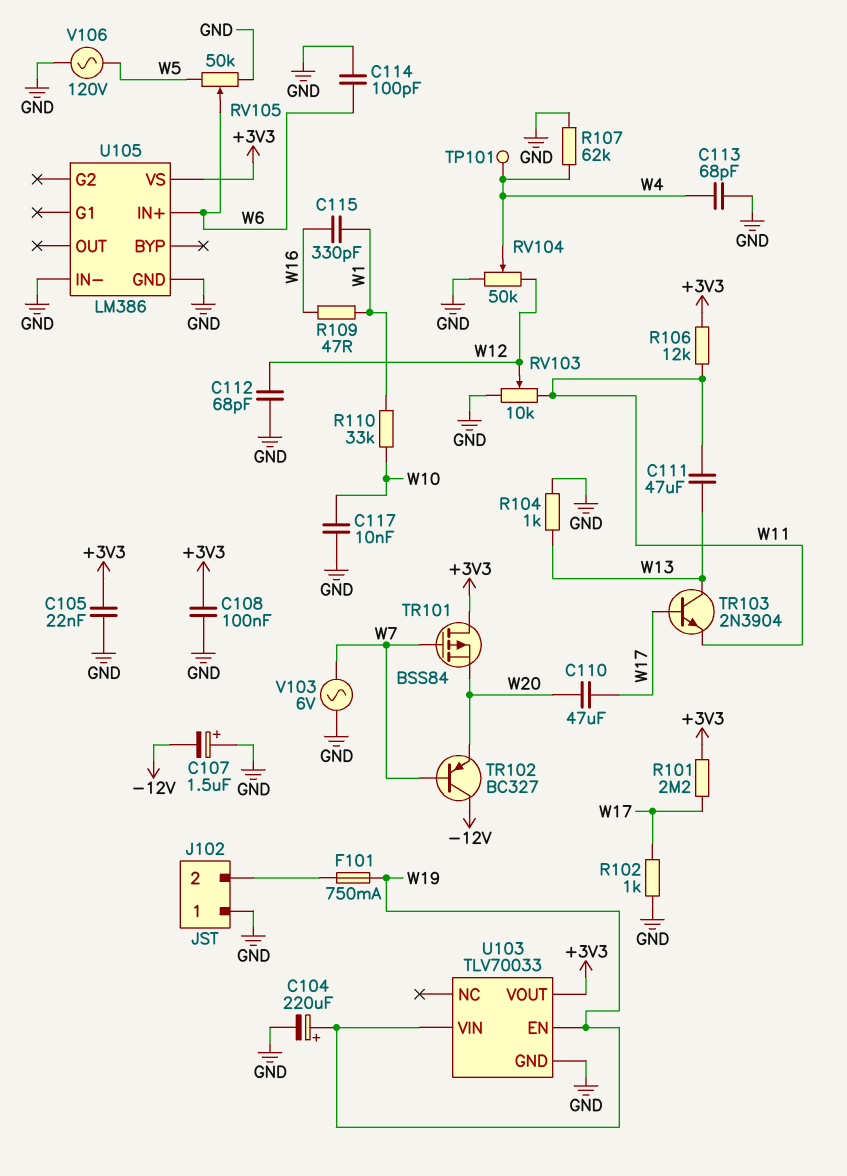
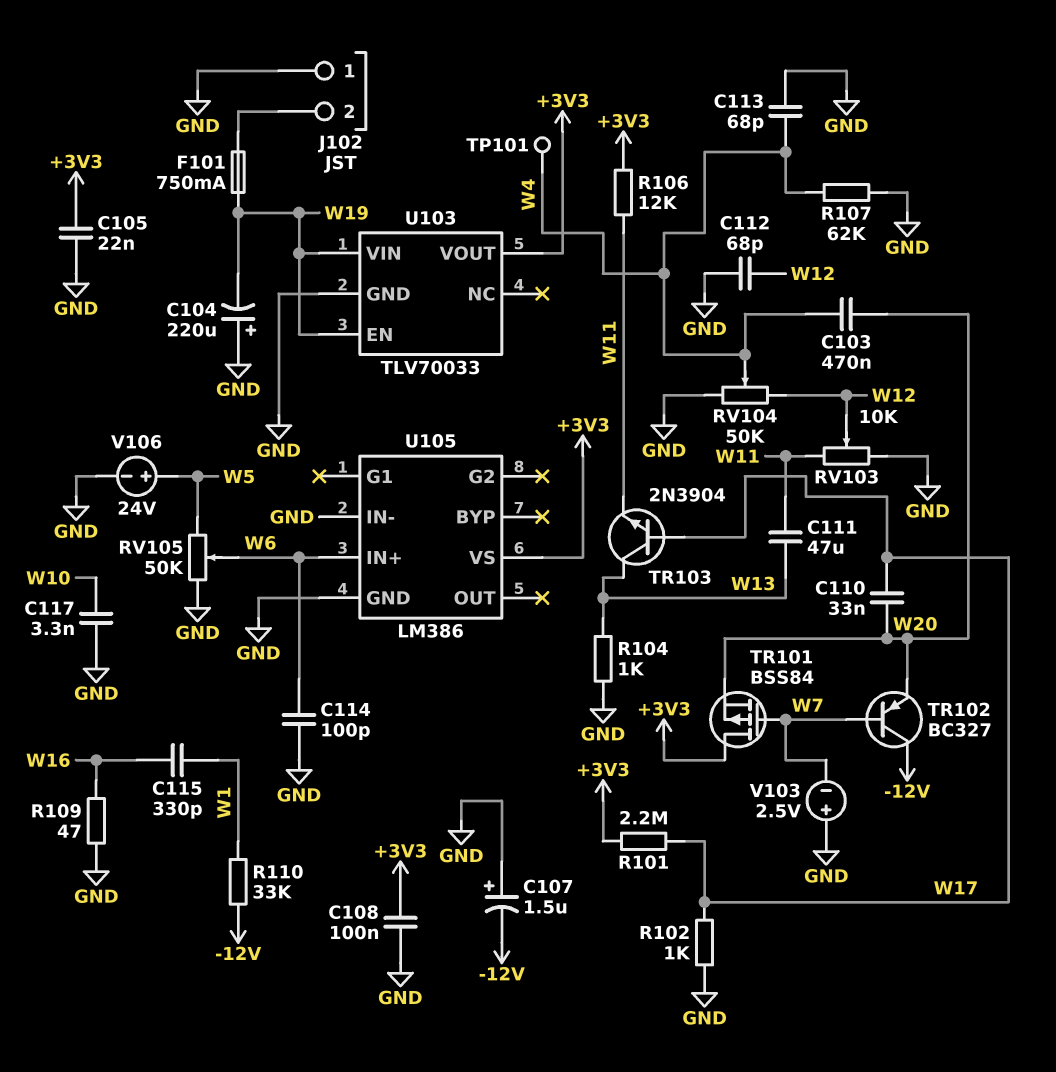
C103: none -> 470nF (W4, W20)
C104: 220uF (plus W19, minus GND) -> 220uF (plus GND, minus W19)
C110: 47uF (W17, W20) -> 33nF (W17, W20)
C117: 10nF (GND, W10) -> 3.3nF (GND, W10)
R109: 47 (W1, W16) -> 47 (GND, W16)
R110: 33k (W1, W10) -> 33k (-12V, W1)
V103: AC 6V (GND, W7) -> 2.5V (plus GND, minus W7)
V106: AC 120V (GND, W5) -> 24V (plus W5, minus GND)

